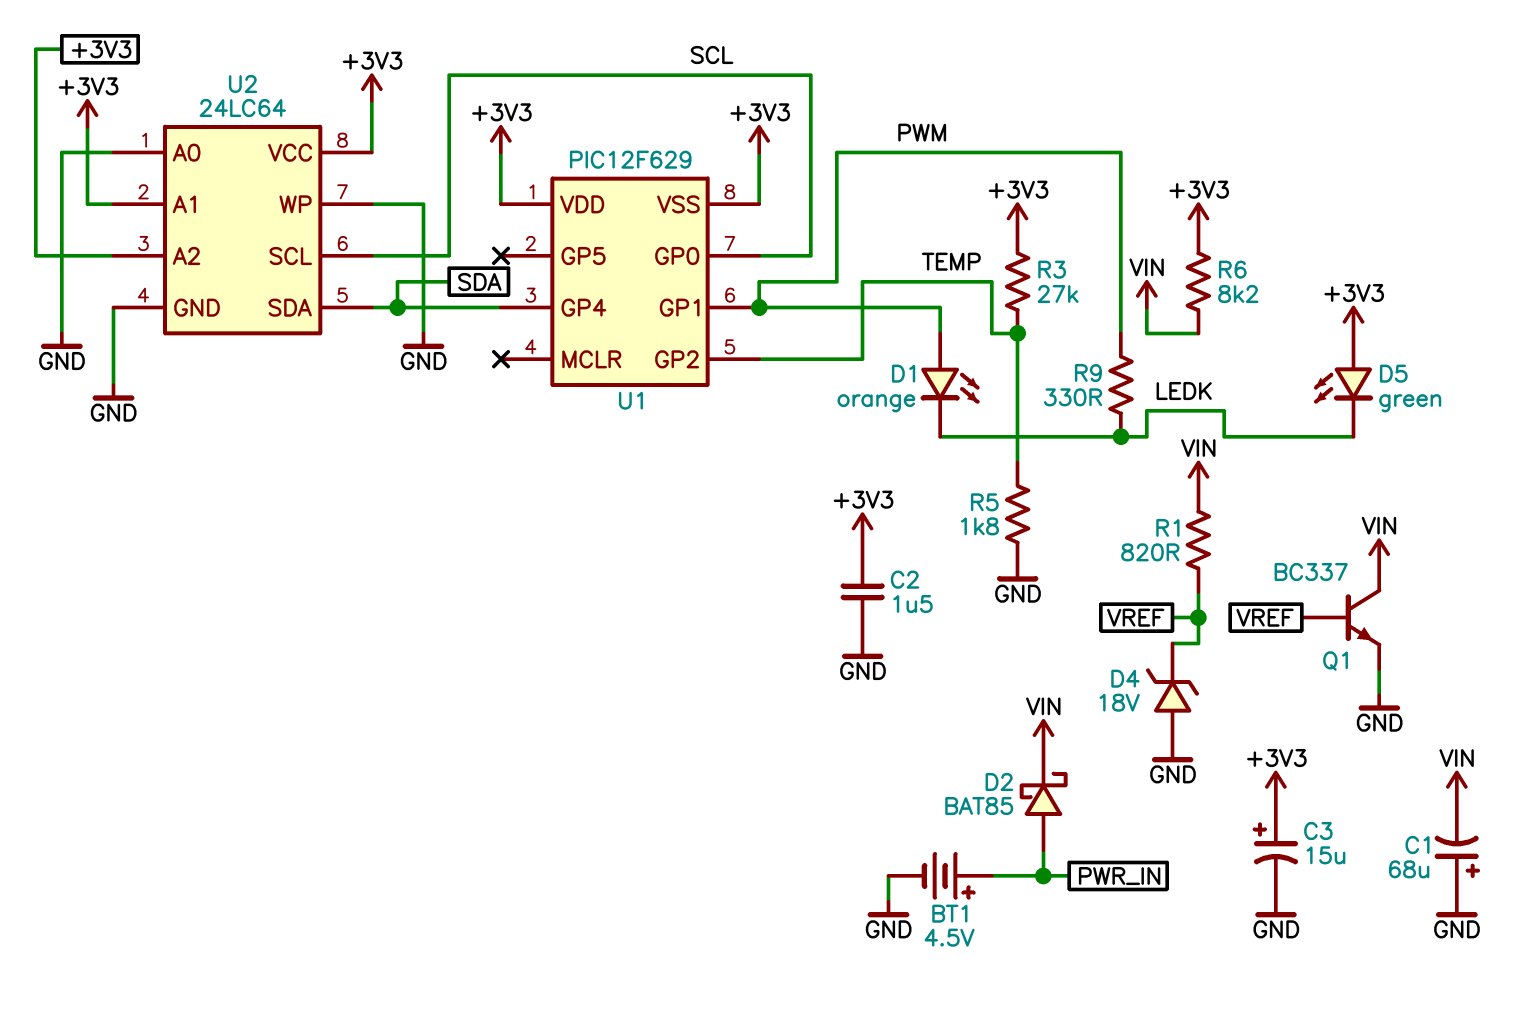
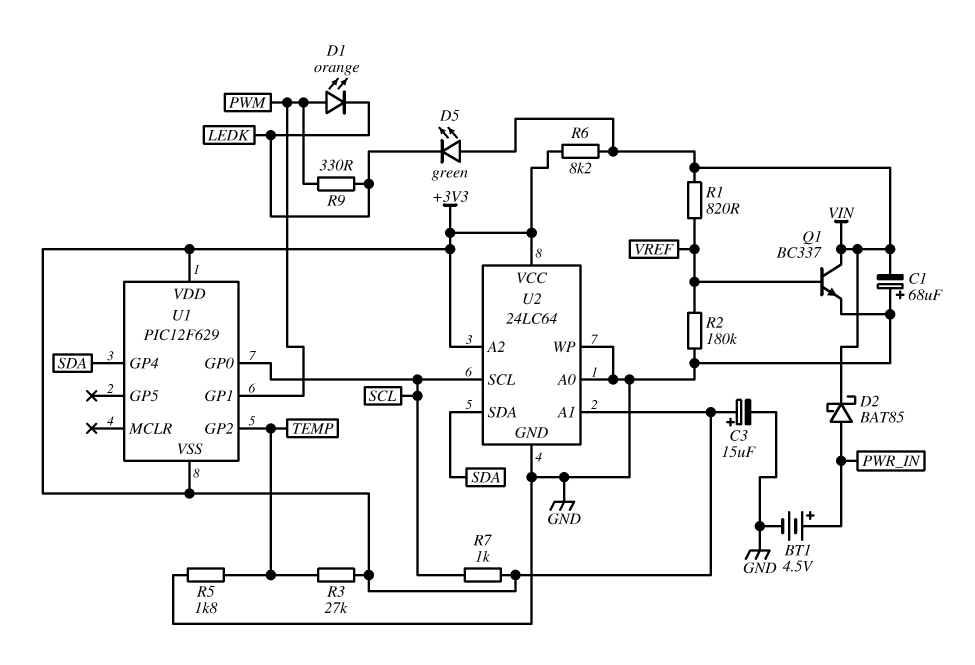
C2: 1.5uF (+3V3, GND) -> none
D4: zener 18V (A GND, K VREF) -> none
D5: LED green (A +3V3, K LEDK) -> LED green (A VIN, K LEDK)
R2: none -> 180k (GND, VREF)
R7: none -> 1k (+3V3, SCL)

